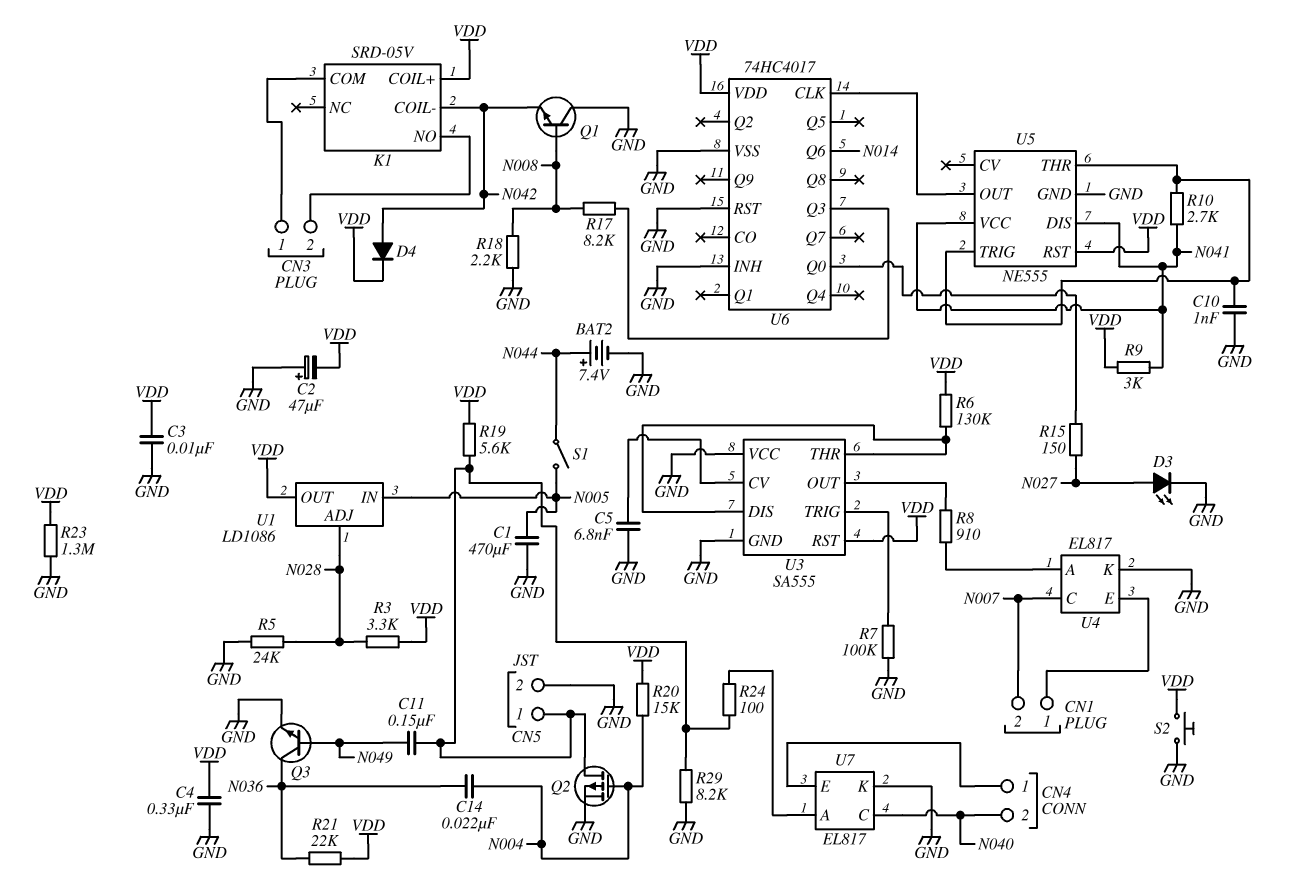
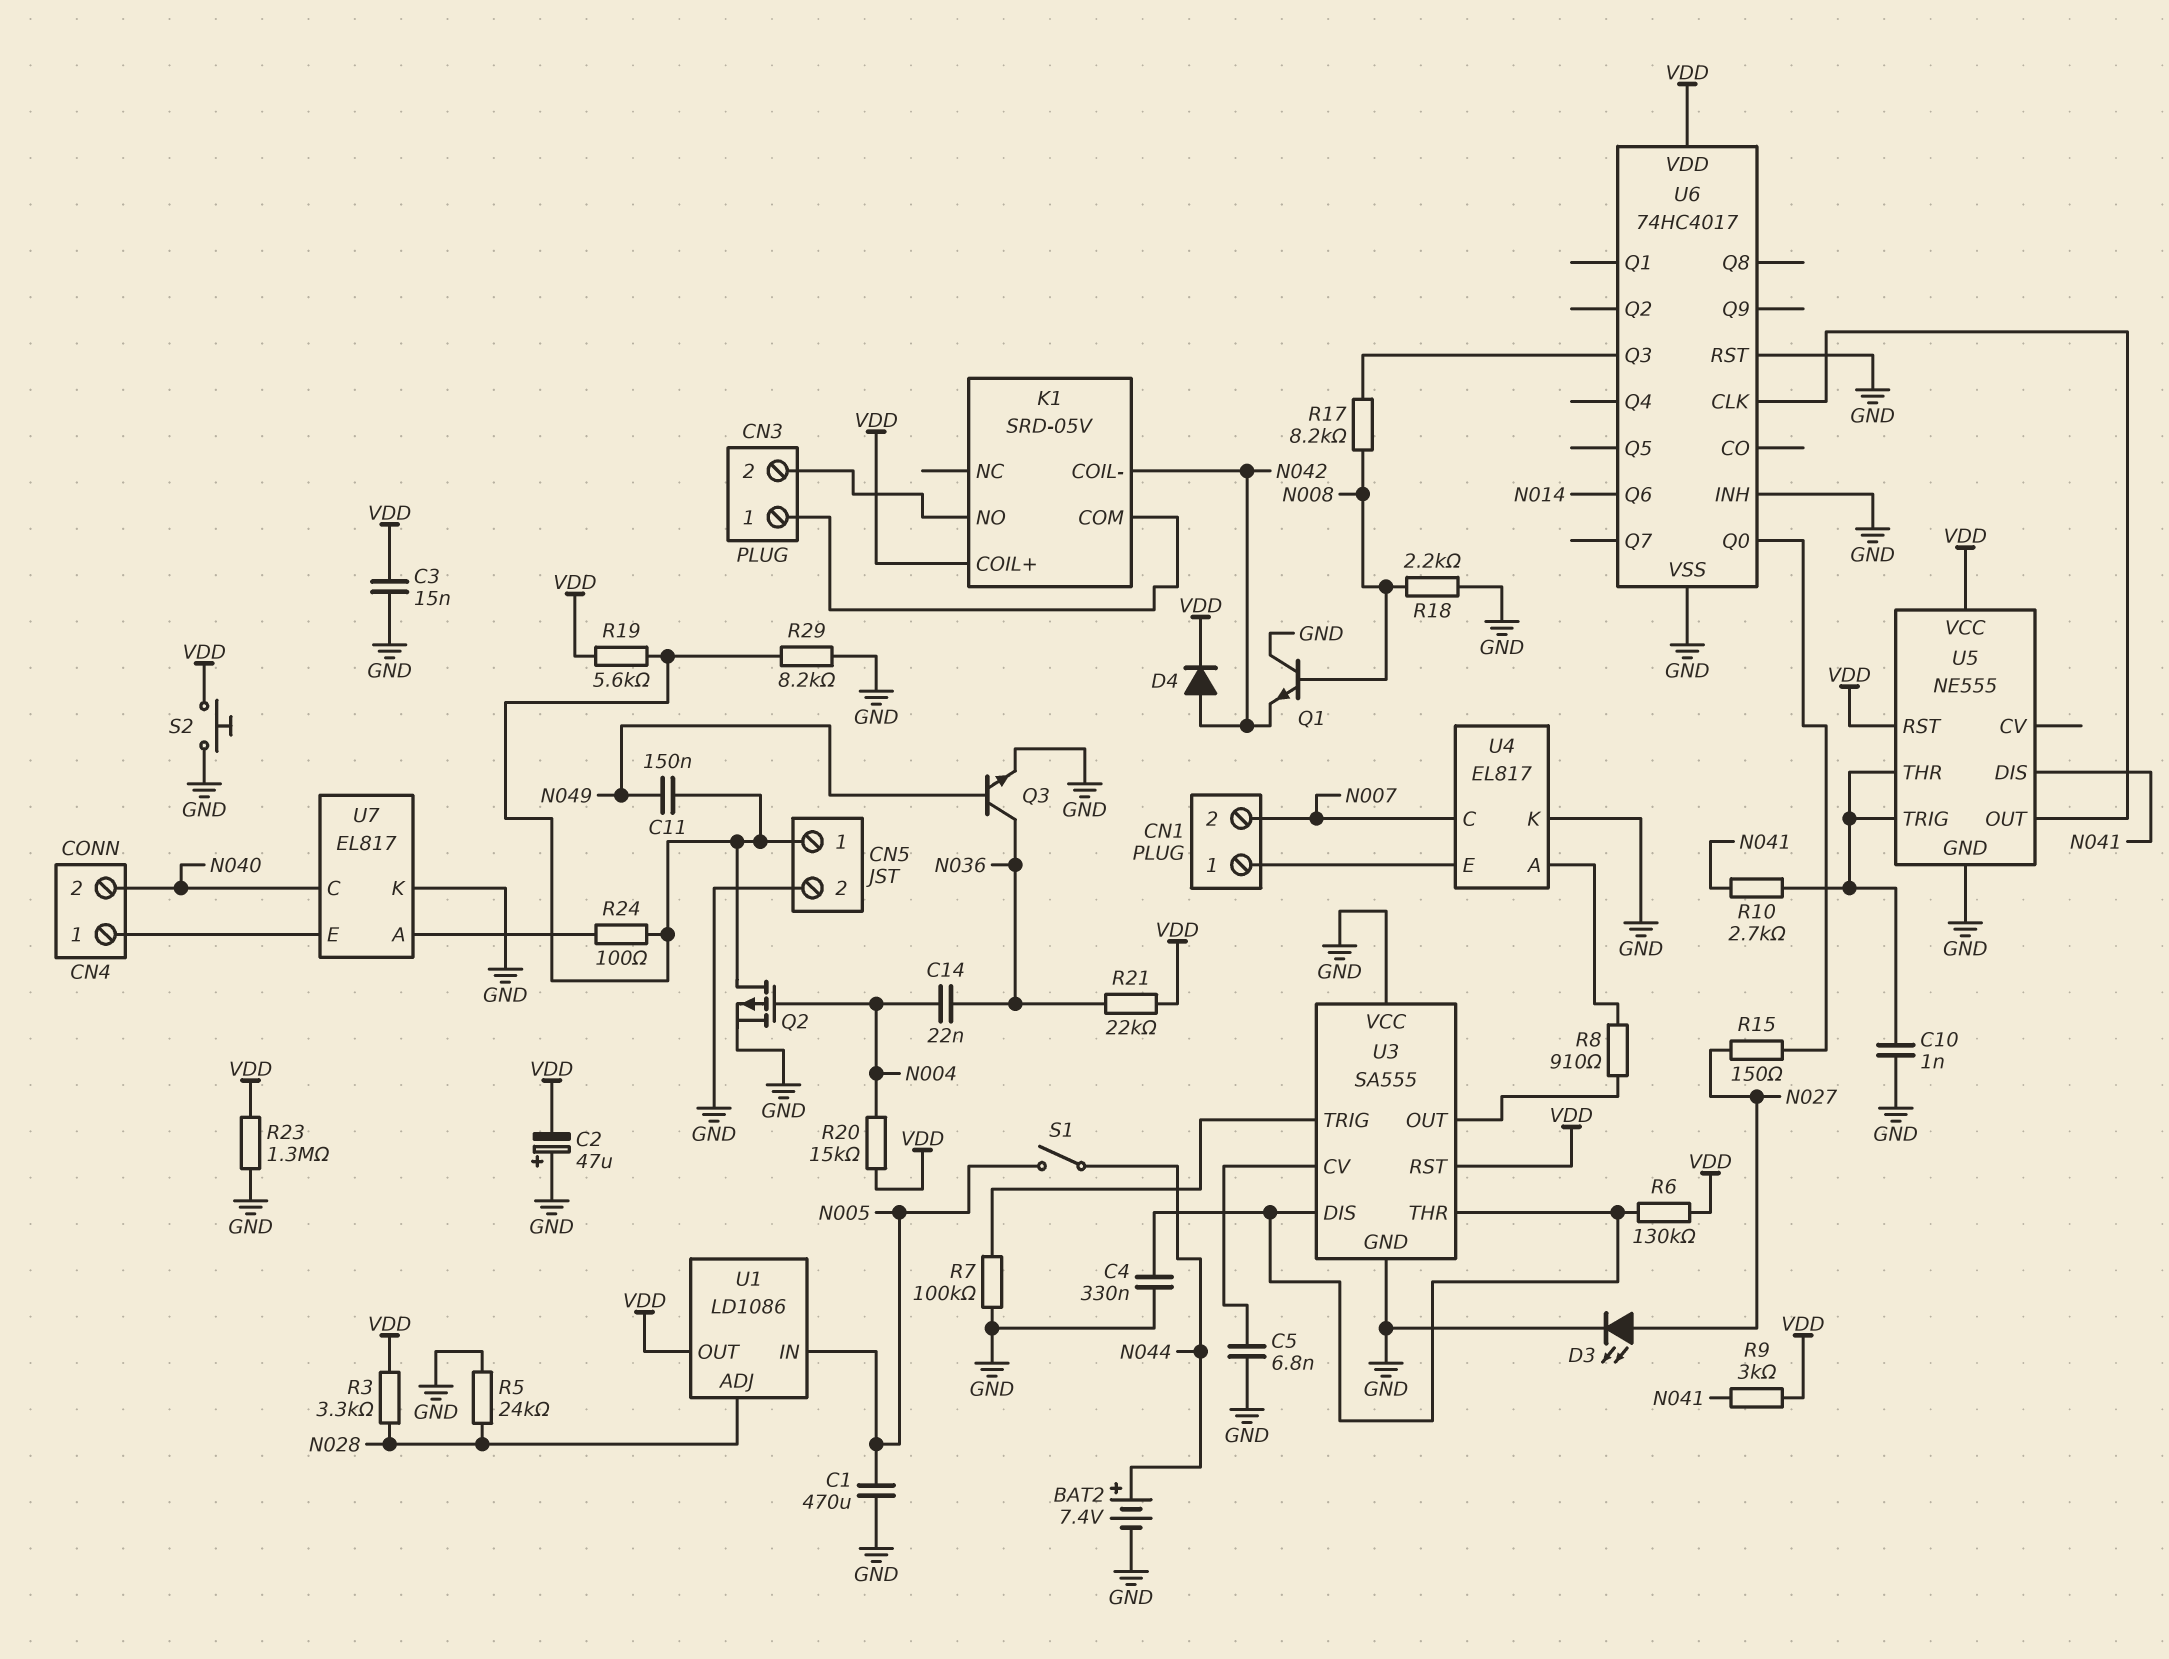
C3: 10nF (GND, VDD) -> 15nF (GND, VDD)
C4: 330nF (GND, VDD) -> 330nF (GND, U3/DIS)
U5 pin VCC: N041 -> VDD

